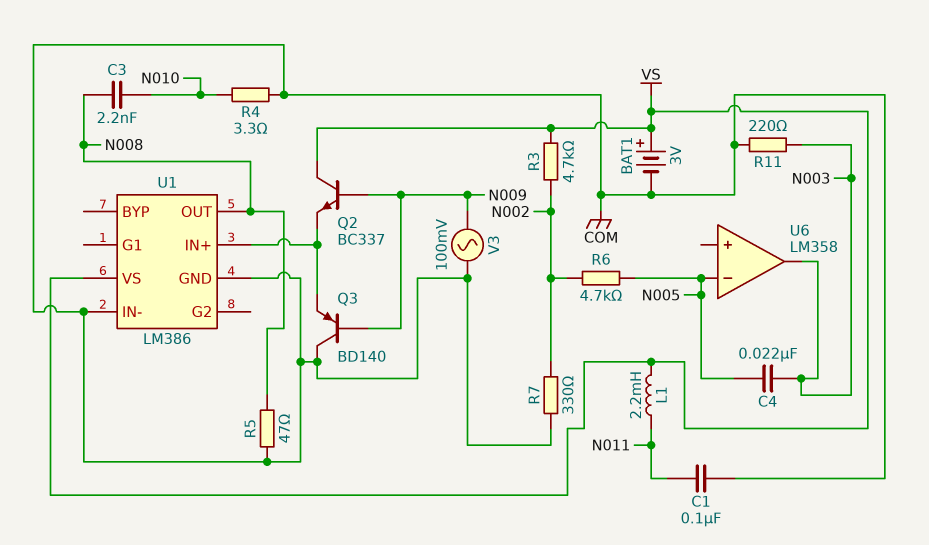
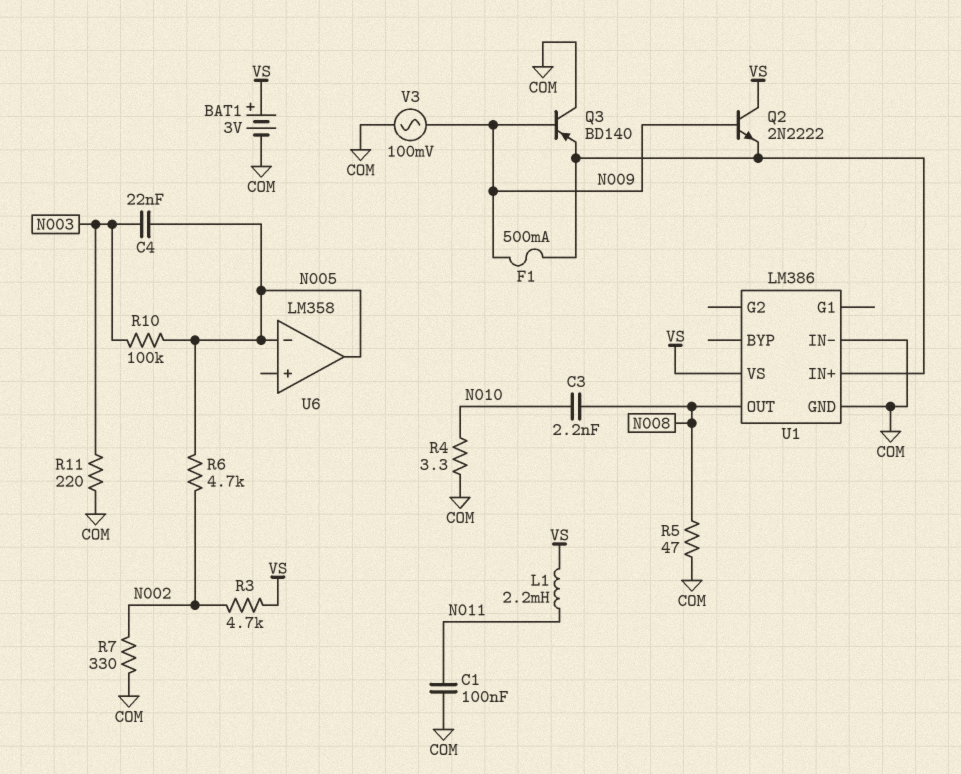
F1: none -> 500mA (N009, U1/IN+)
Q2: NPN BC337 (B N009, C VS, E U1/IN+) -> NPN 2N2222 (B N009, C VS, E U1/IN+)
R10: none -> 100k (N003, N005)
U6 pin out: N003 -> N005

